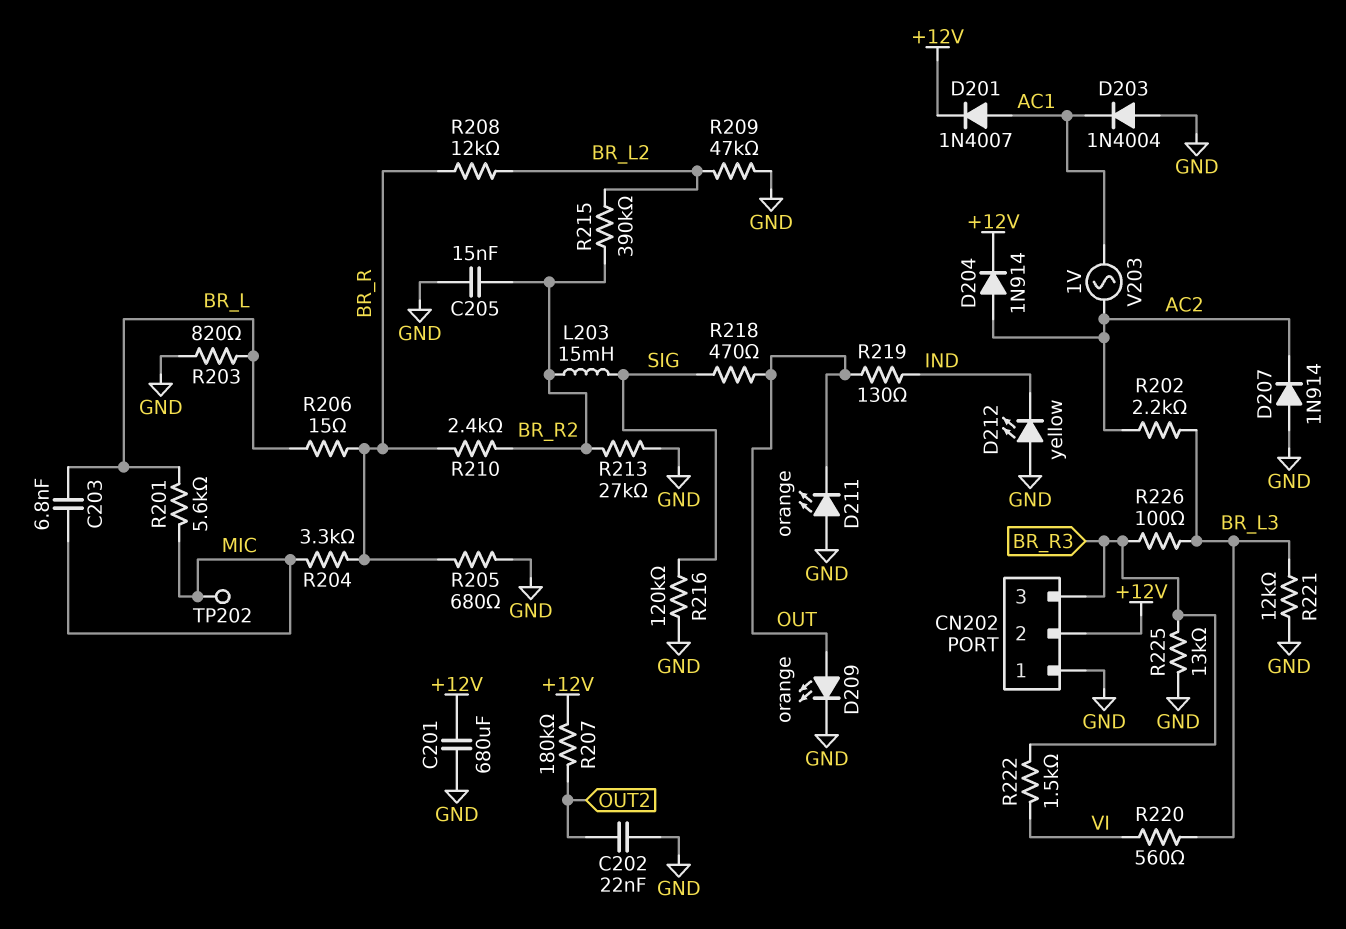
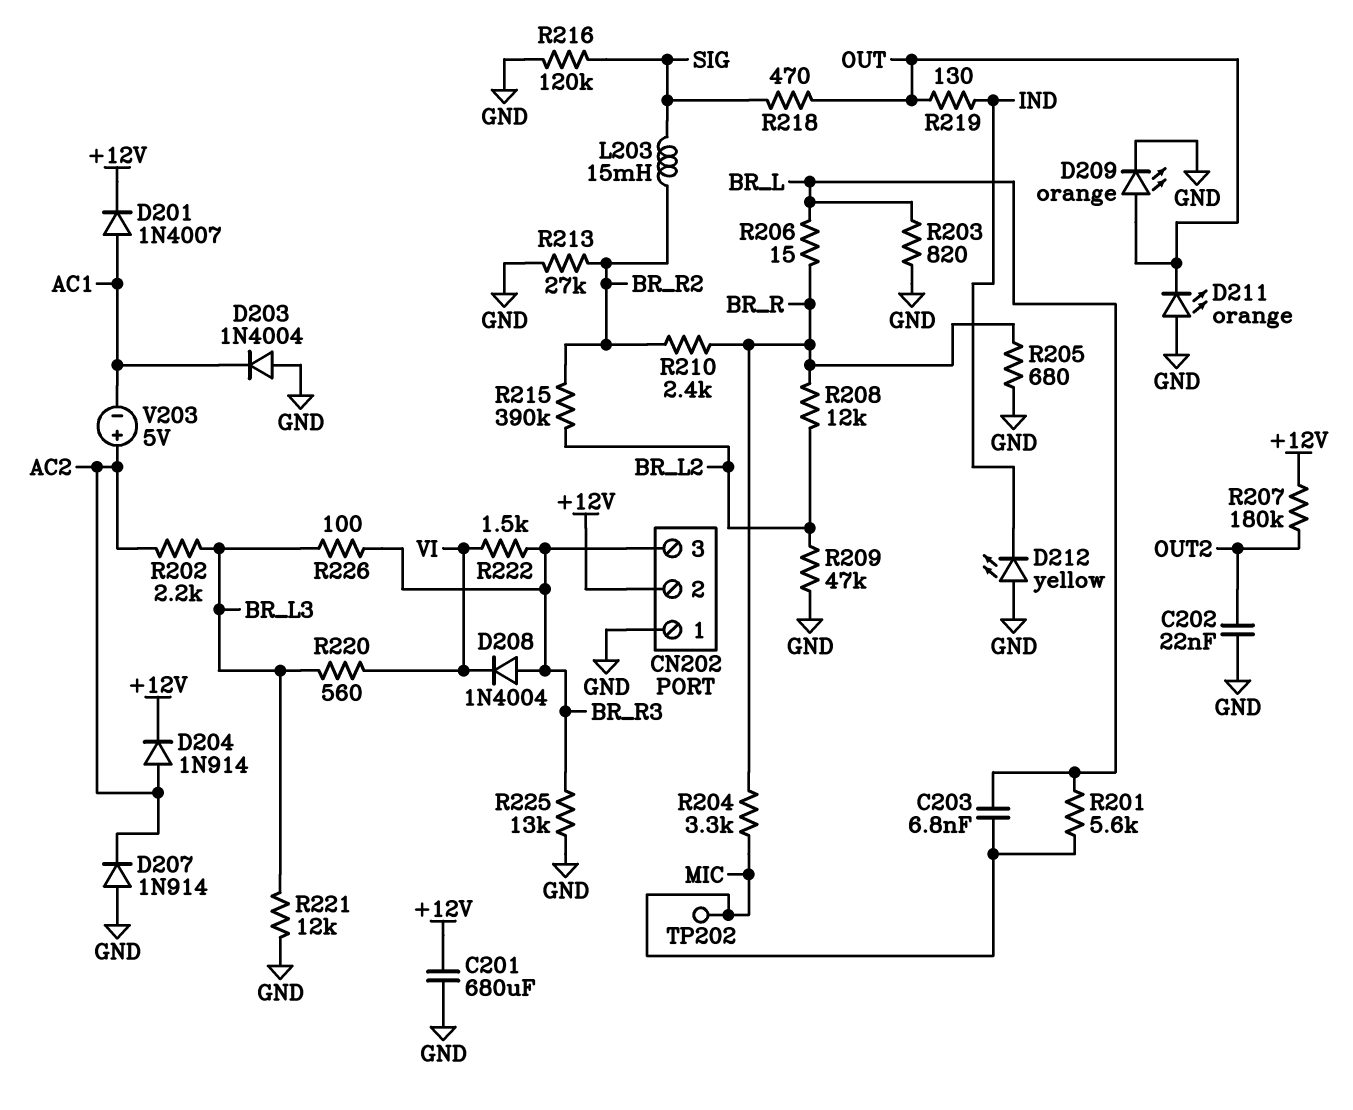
C205: 15nF (BR_R2, GND) -> none
D208: none -> diode 1N4004 (A BR_R3, K VI)
V203: AC 1V (AC1, AC2) -> 5V (plus AC2, minus AC1)

